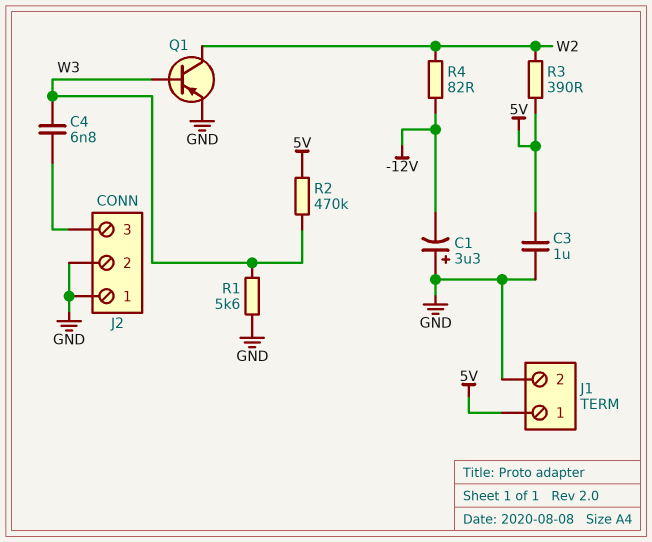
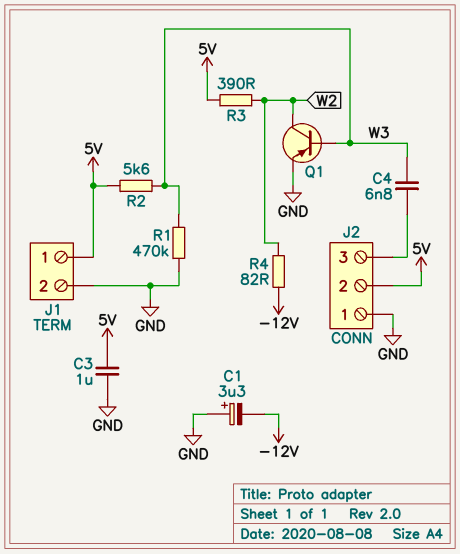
J2 pin 2: GND -> 5V
R1: 5.6k (GND, W3) -> 470k (GND, W3)
R2: 470k (5V, W3) -> 5.6k (5V, W3)

